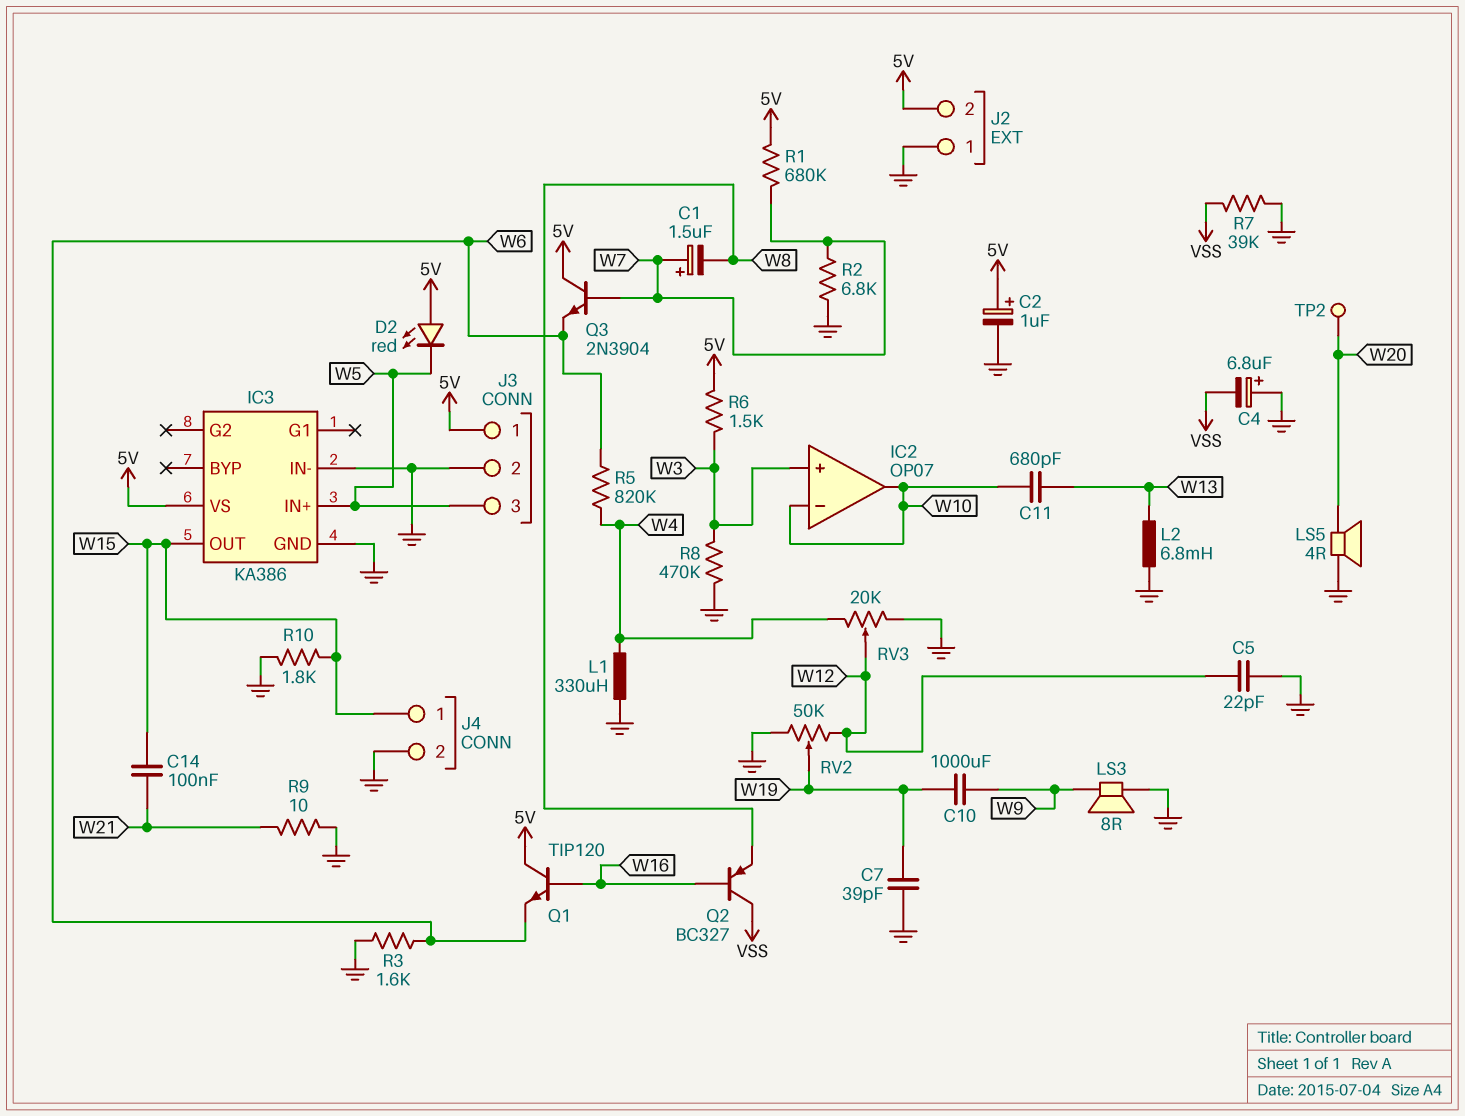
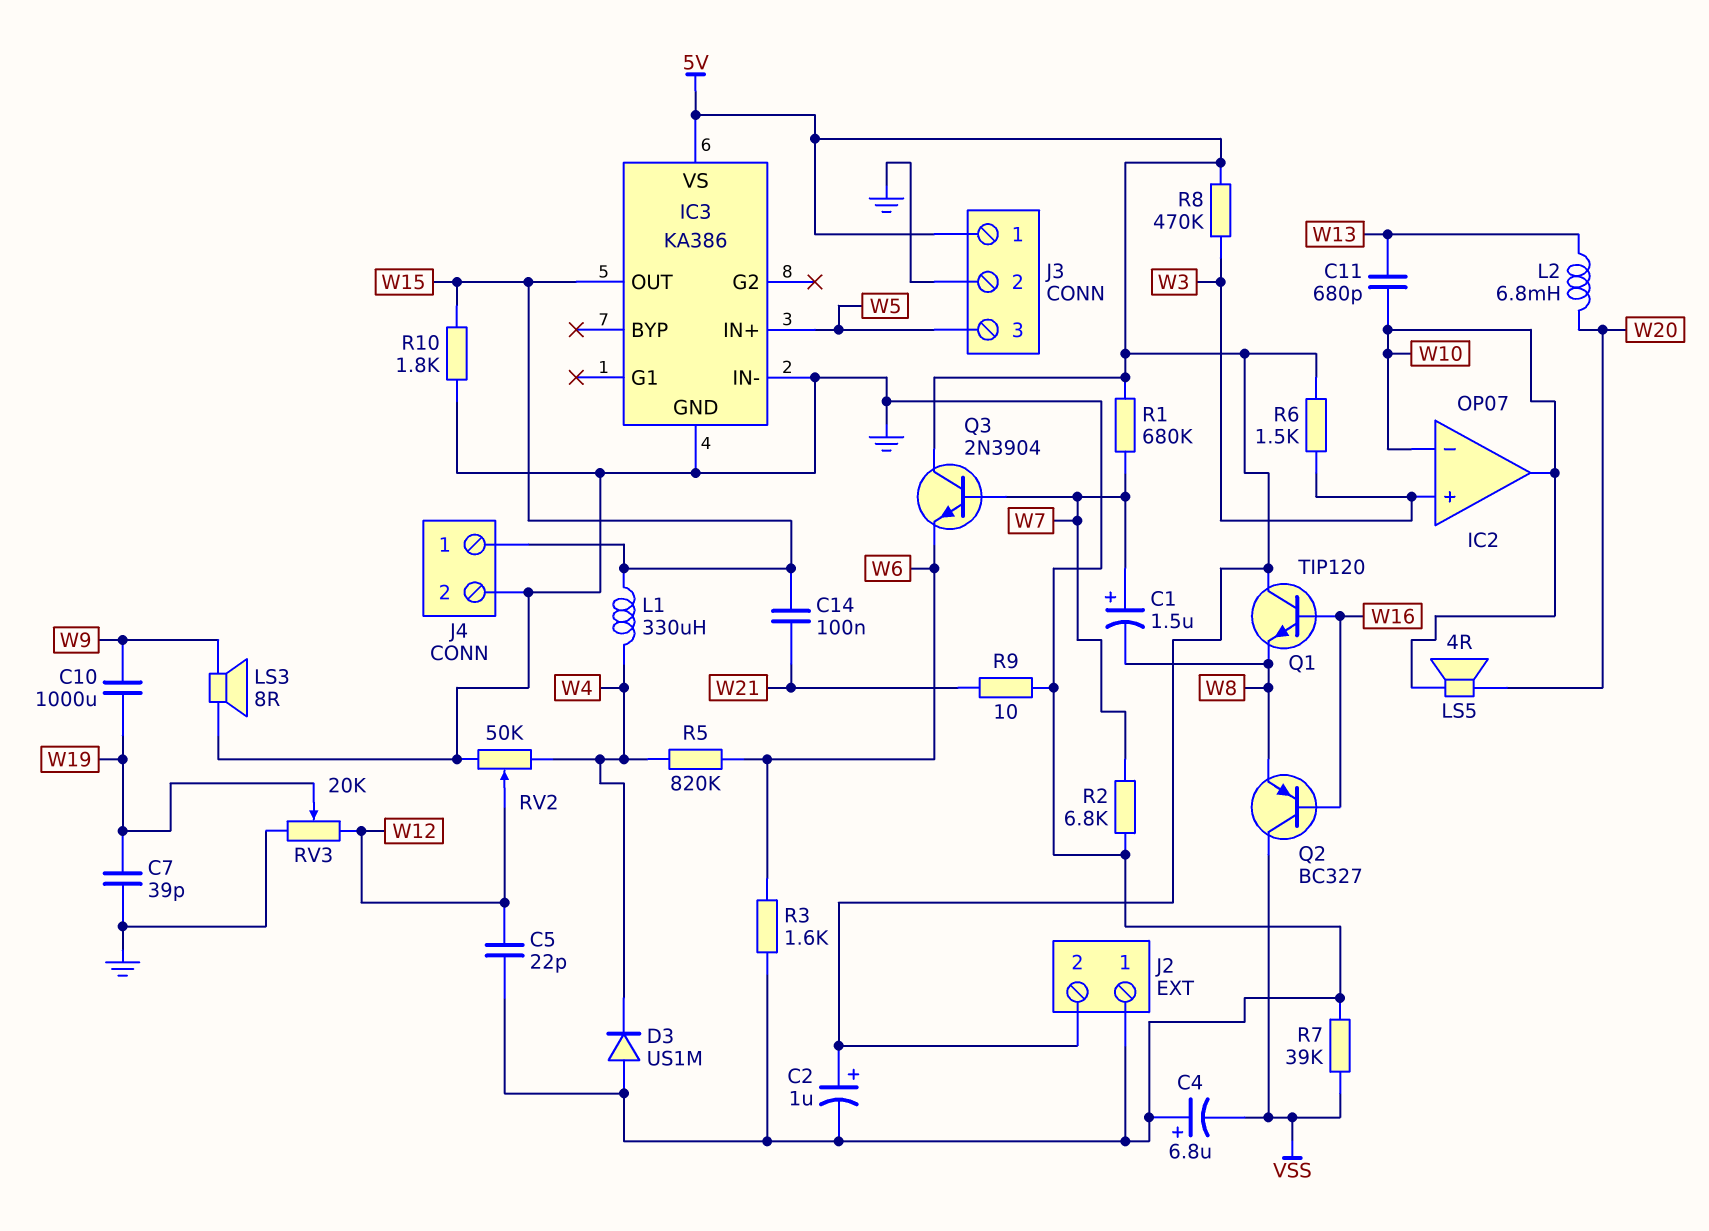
D2: LED red (A 5V, K W5) -> none
D3: none -> diode US1M (A GND, K W4)
L1: 330uH (GND, W4) -> 330uH (W4, W15)
L2: 6.8mH (GND, W13) -> 6.8mH (W13, W20)
LS5: speaker 4R (GND, W20) -> speaker 4R (W10, W20)
Q1: NPN TIP120 (B W16, C 5V, E W6) -> NPN TIP120 (B W16, C 5V, E W8)
R8: 470k (GND, W3) -> 470k (5V, W3)
RV2: 50k (GND, W12, wiper W19) -> 50k (GND, W4, wiper W12)
RV3: 20k (GND, W4, wiper W12) -> 20k (GND, W12, wiper W19)
TP2: test point (W20) -> none

